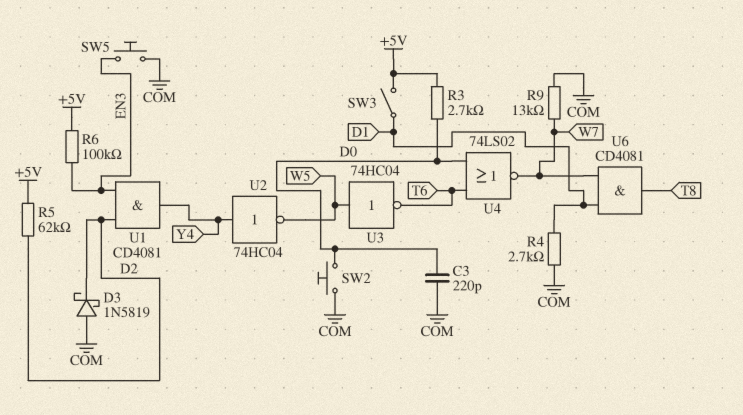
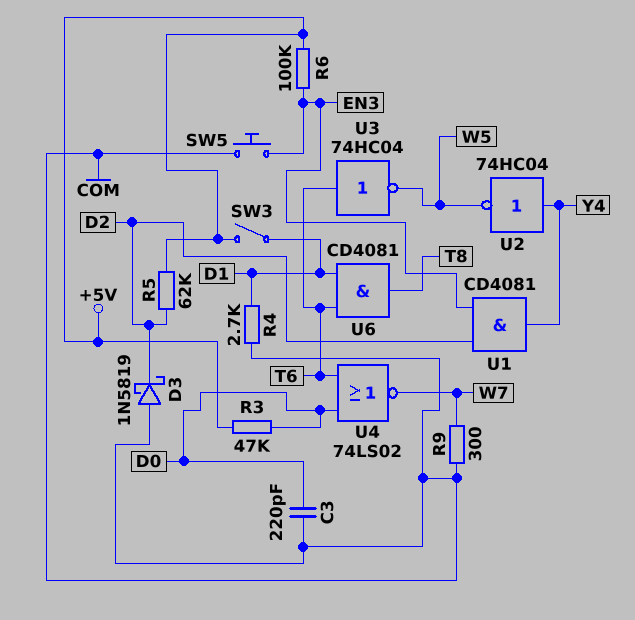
R3: 2.7k (+5V, D0) -> 47k (+5V, D0)
R9: 13k (COM, W7) -> 300 (COM, W7)
SW2: button (COM, D0) -> none
U3: NOT 74HC04 (in W5, out T6) -> NOT 74HC04 (in T6, out W5)
U6: AND CD4081 (in D1, in W7, out T8) -> AND CD4081 (in D1, in T6, out T8)

